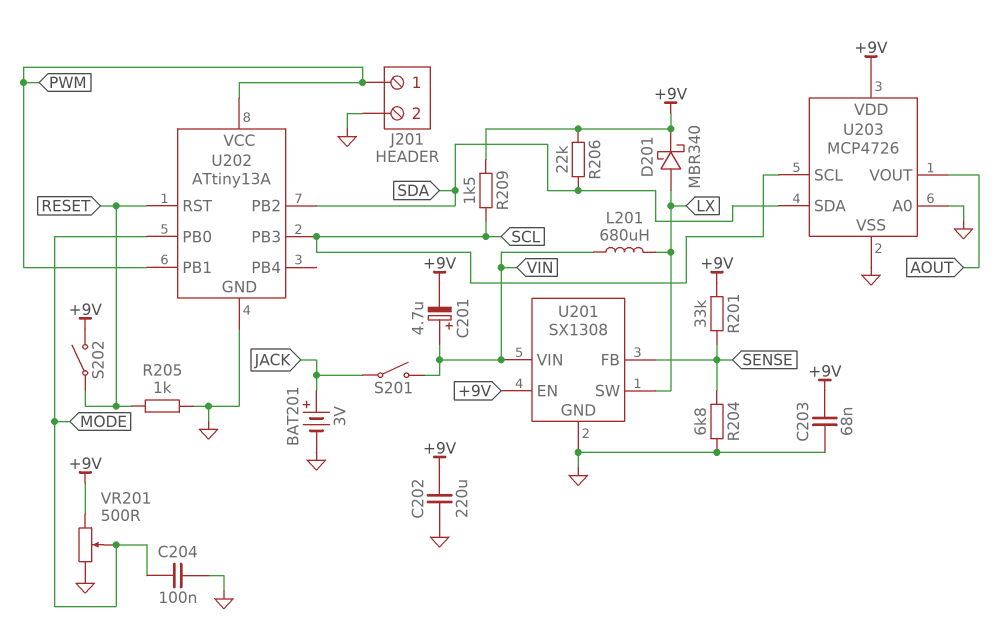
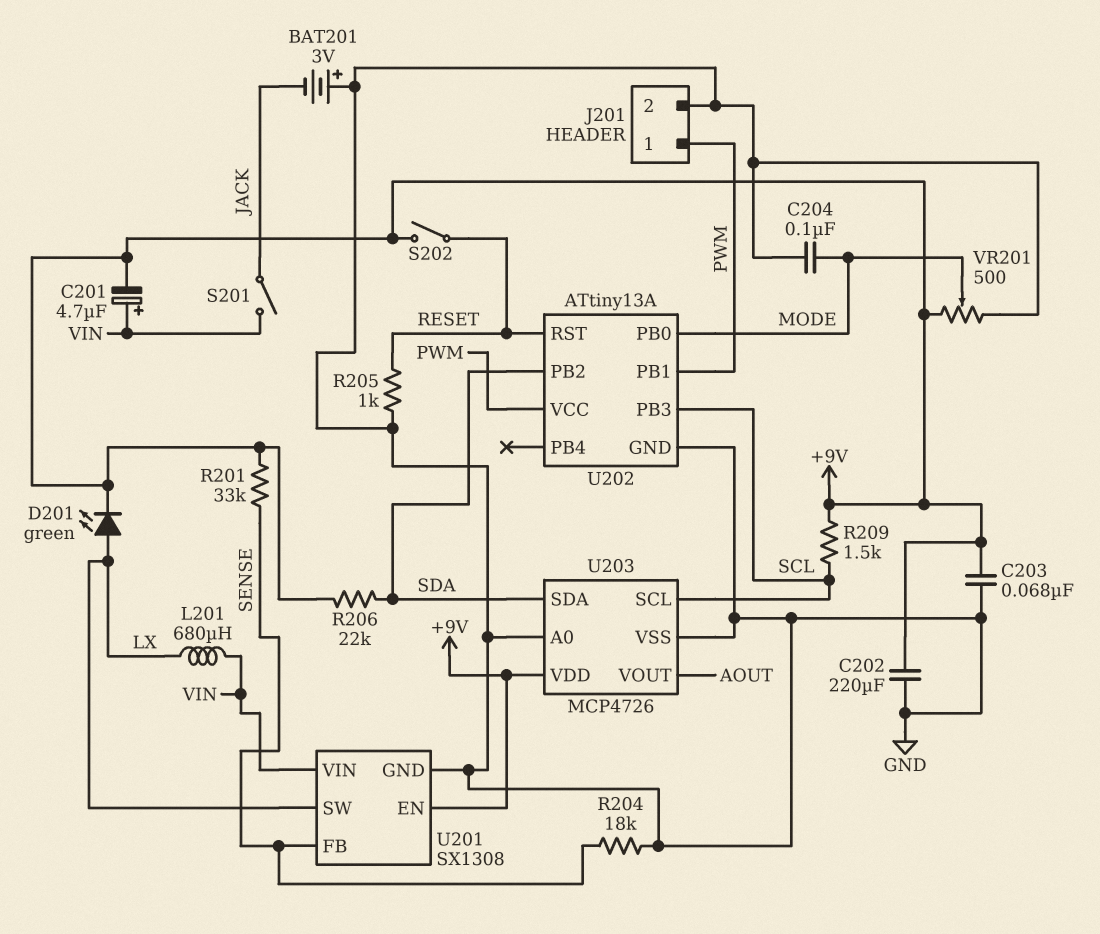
BAT201: 3V (plus JACK, minus GND) -> 3V (plus GND, minus JACK)
D201: schottky MBR340 (A LX, K +9V) -> LED green (A LX, K +9V)
R204: 6.8k (GND, SENSE) -> 18k (GND, SENSE)

